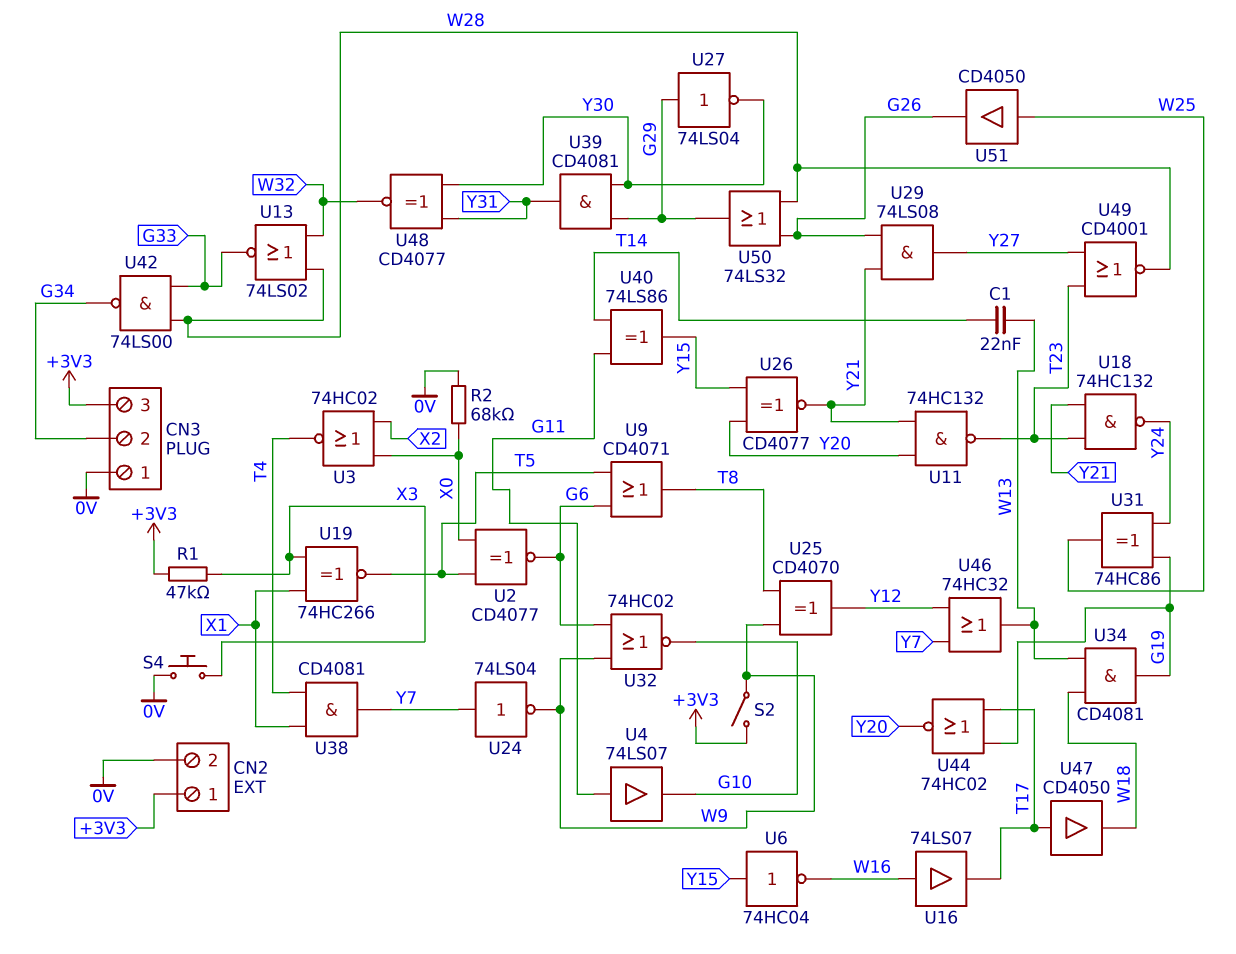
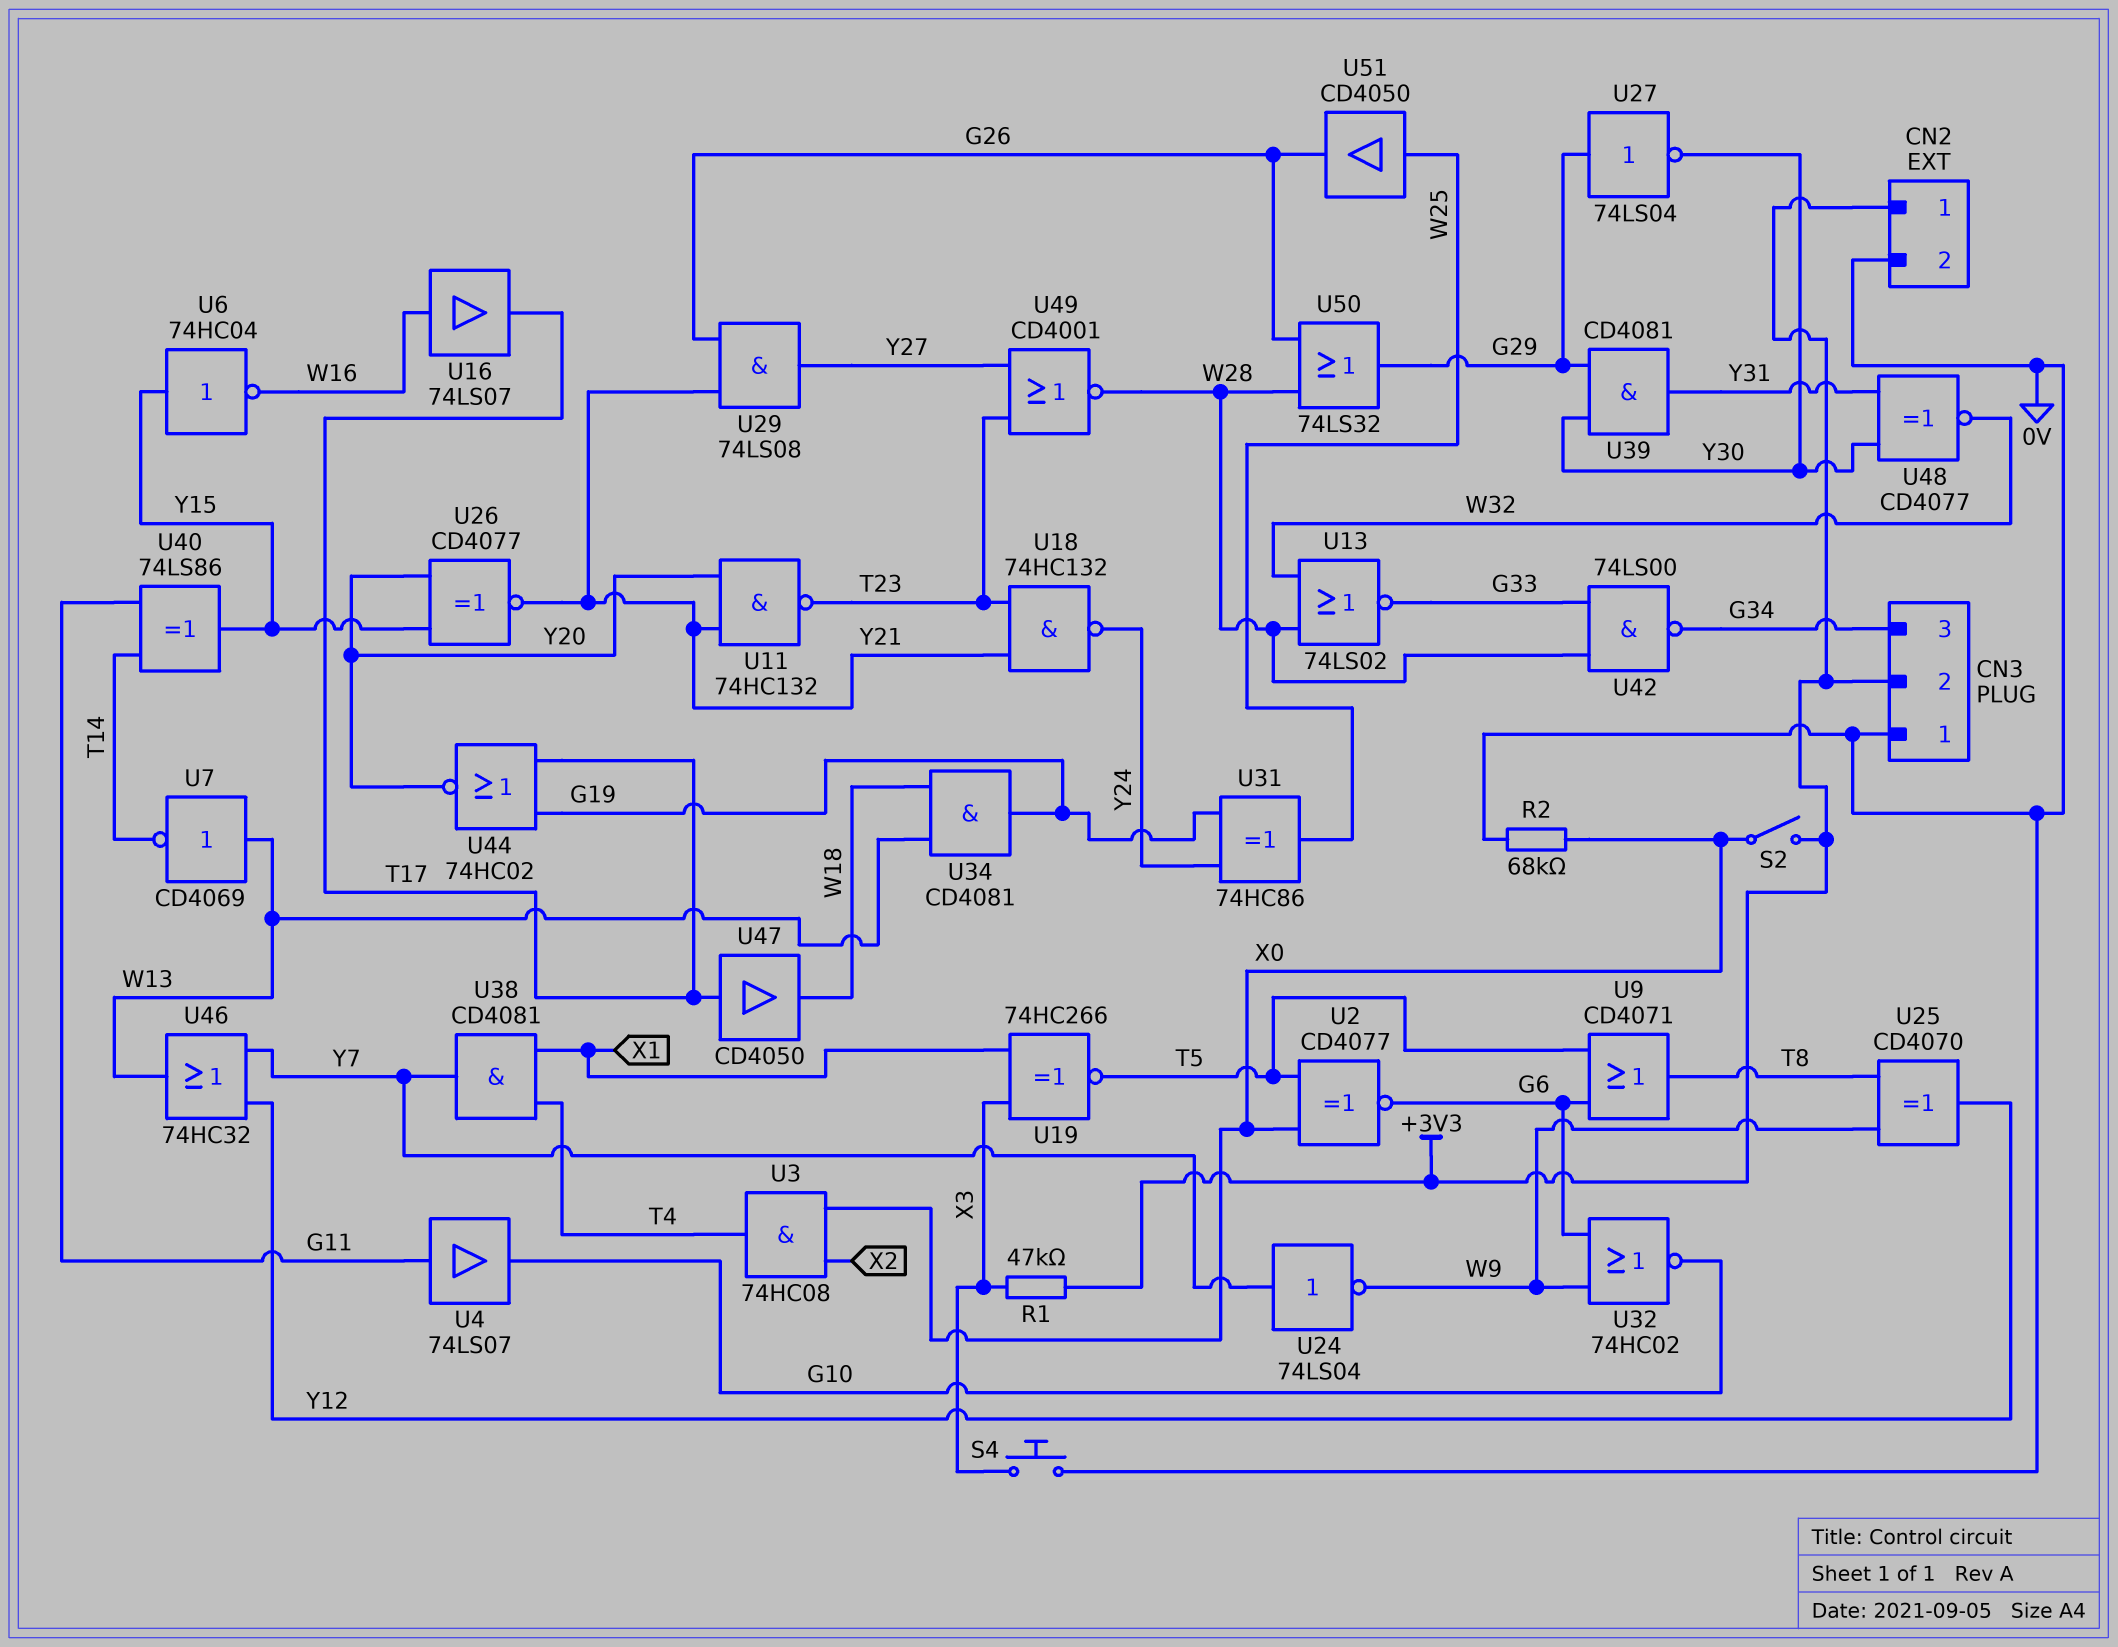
C1: 22nF (T14, W13) -> none
CN3 pin 2: G34 -> +3V3
CN3 pin 3: +3V3 -> G34
S2: switch (+3V3, W9) -> switch (+3V3, X0)
U3: NOR 74HC02 (in X0, in X2, out T4) -> AND 74HC08 (in X0, in X2, out T4)
U7: none -> NOT CD4069 (in W13, out T14)

